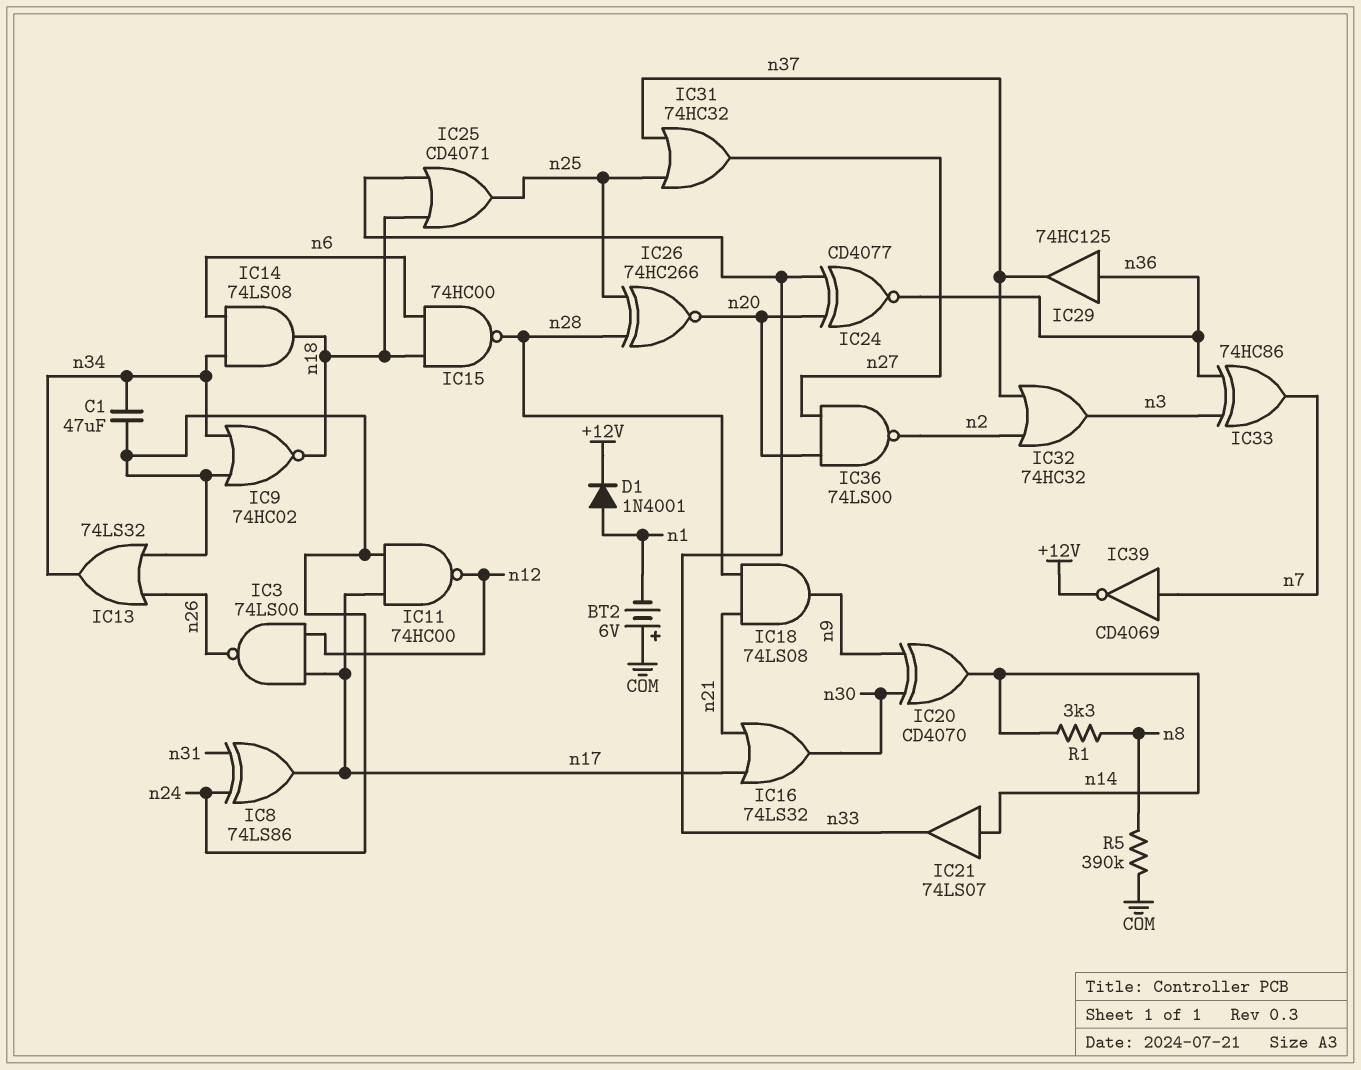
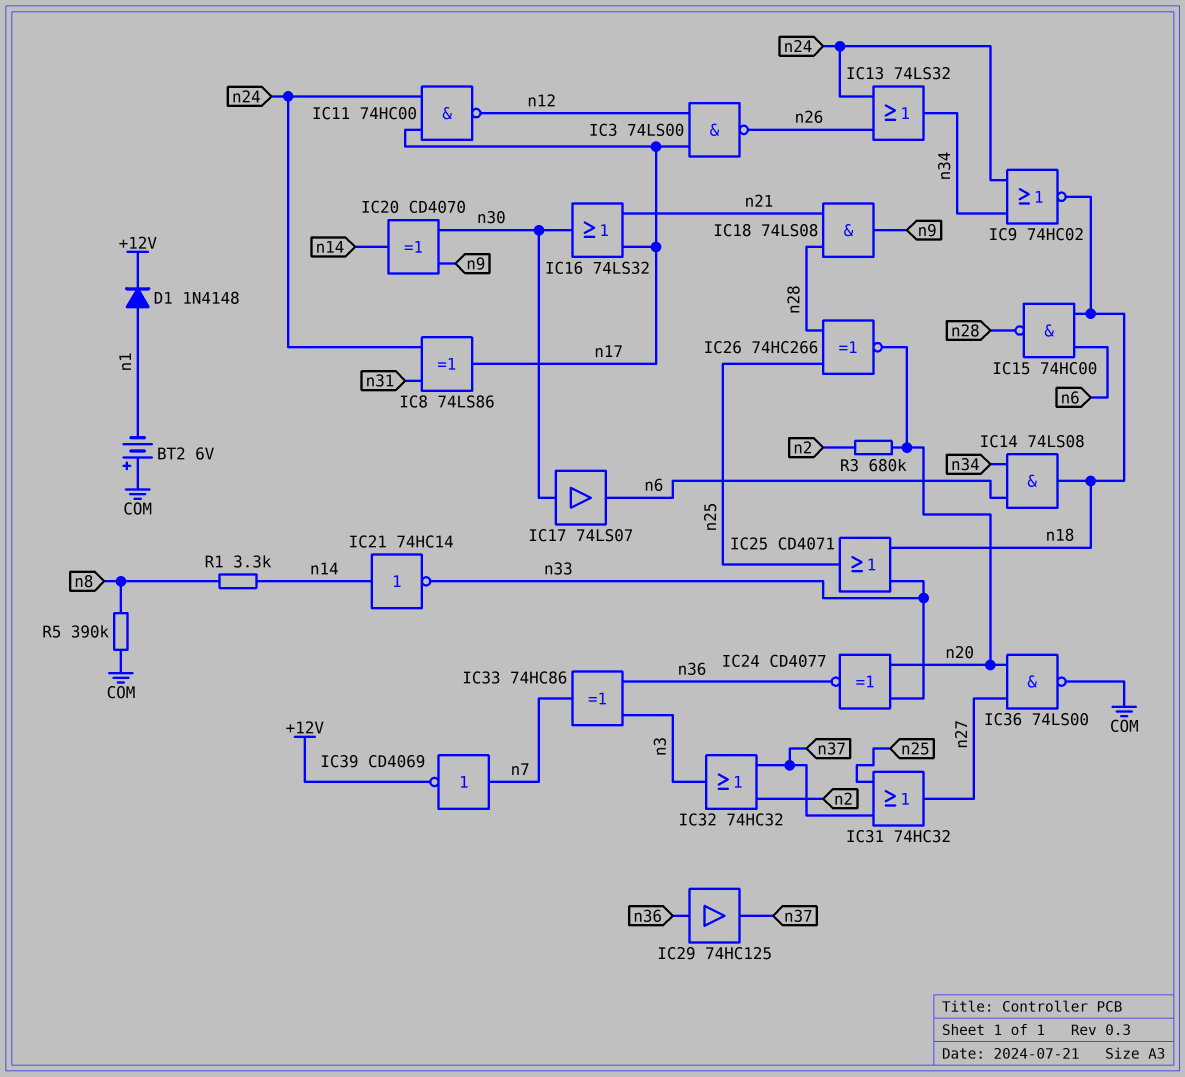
C1: 47uF (n24, n34) -> none
D1: diode 1N4001 (A n1, K +12V) -> diode 1N4148 (A n1, K +12V)
IC17: none -> buffer 74LS07 (in n30, out n6)
IC21: buffer 74LS07 (in n14, out n33) -> NOT 74HC14 (in n14, out n33)
IC36: NAND 74LS00 (in n20, in n27, out n2) -> NAND 74LS00 (in n20, in n27, out COM)
R3: none -> 680k (n2, n20)

